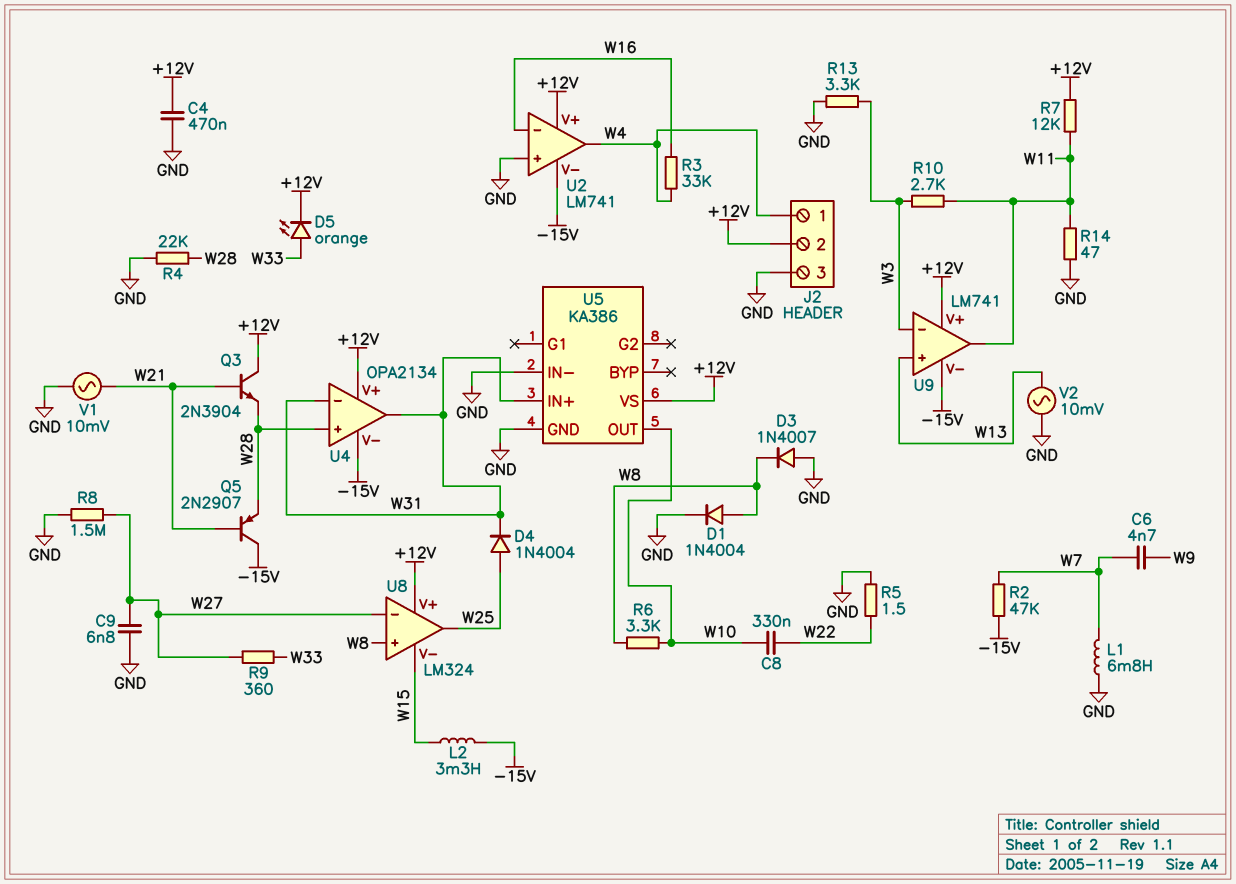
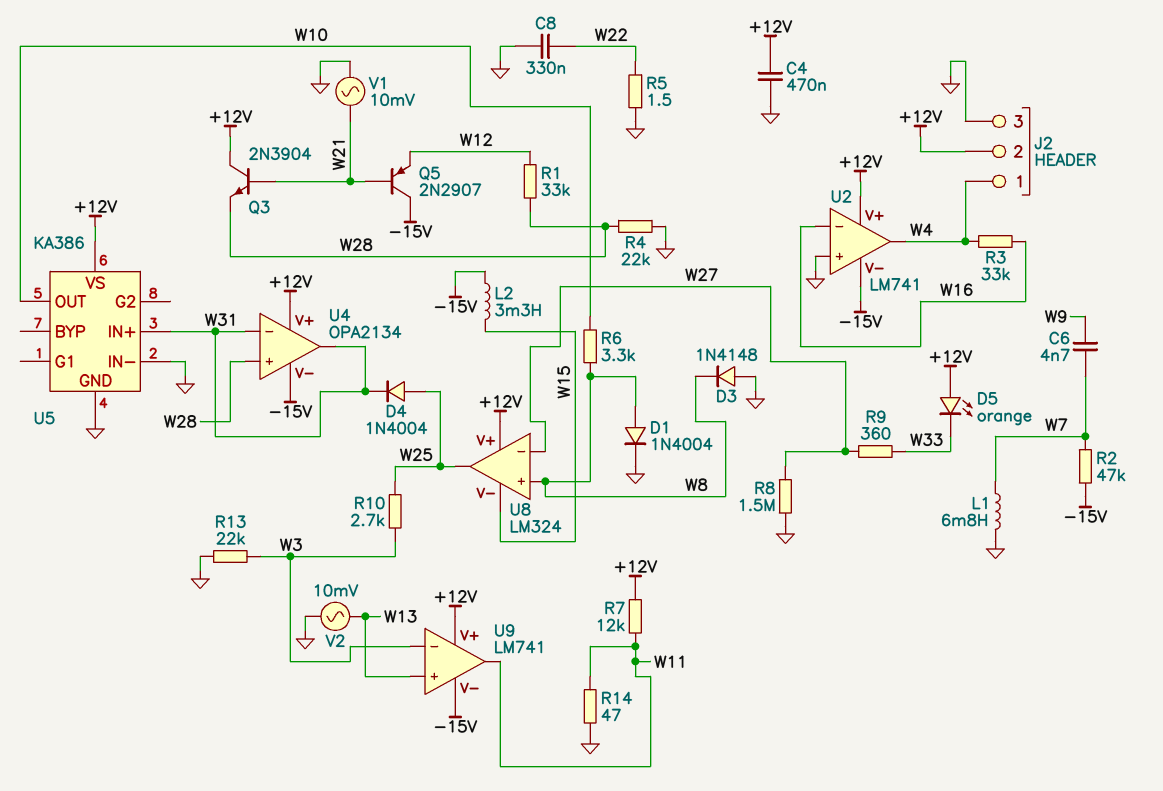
C8: 330nF (W10, W22) -> 330nF (GND, W22)
C9: 6.8nF (GND, W27) -> none
D3: diode 1N4007 (A GND, K W8) -> diode 1N4148 (A GND, K W8)
D5: LED orange (A W33, K +12V) -> LED orange (A +12V, K W33)
Q5: PNP 2N2907 (B W21, C -15V, E W28) -> PNP 2N2907 (B W21, C -15V, E W12)
R1: none -> 33k (W12, W28)
R10: 2.7k (W3, W11) -> 2.7k (W3, W25)
R13: 3.3k (GND, W3) -> 22k (GND, W3)

